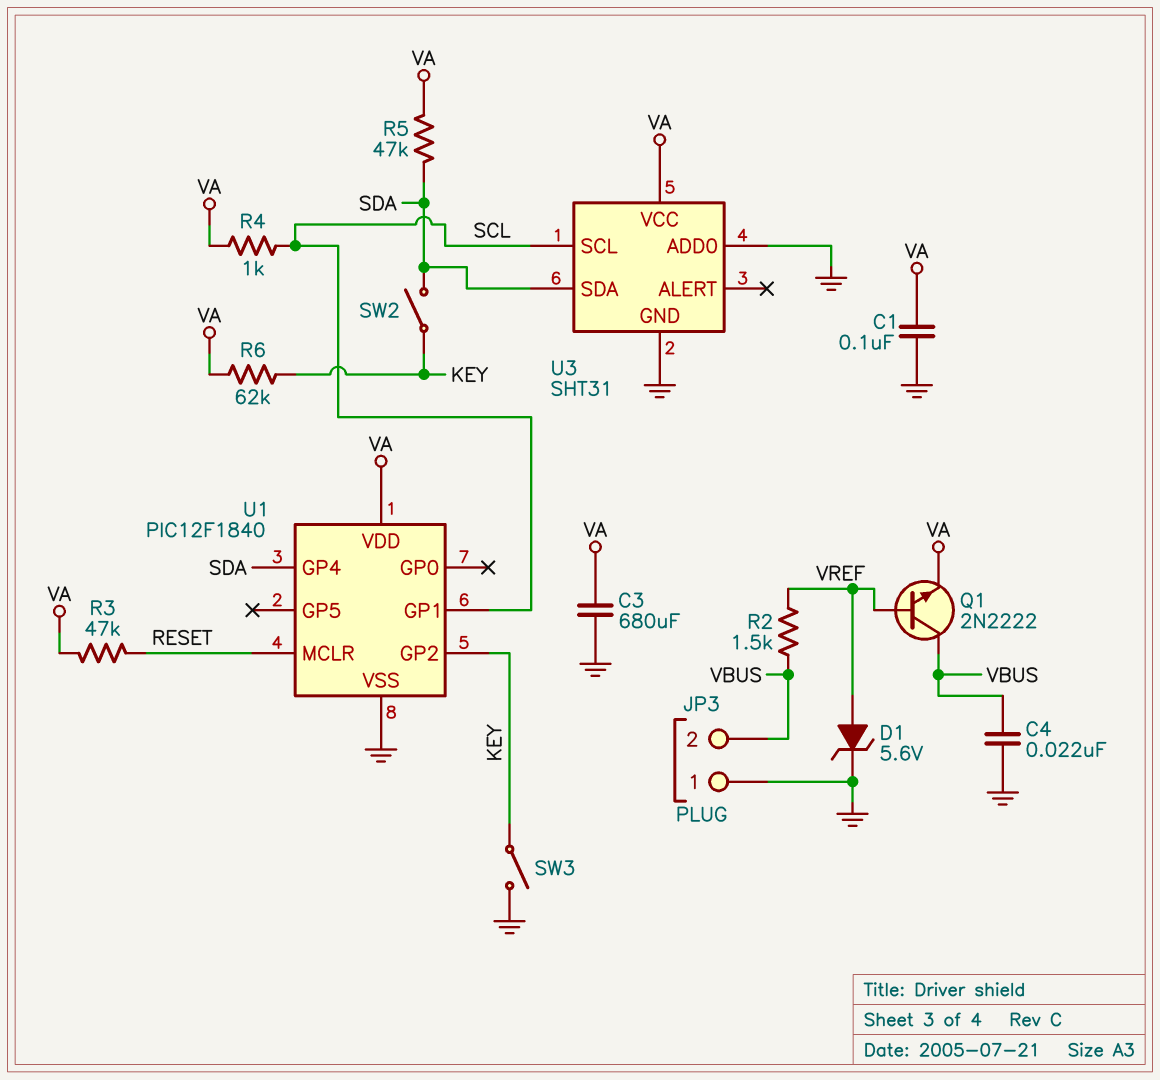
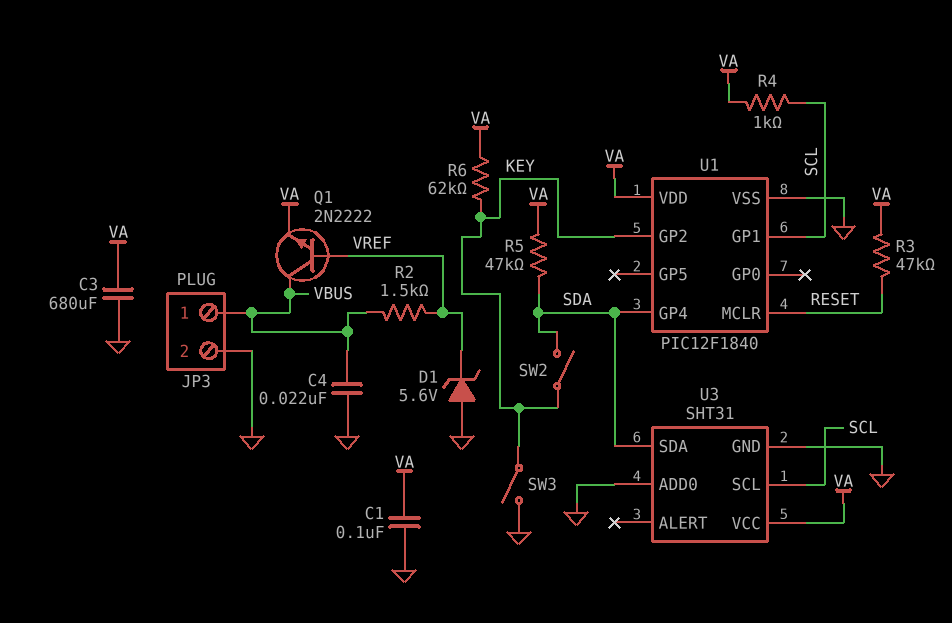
D1: zener 5.6V (A VREF, K GND) -> zener 5.6V (A GND, K VREF)
JP3 pin 1: GND -> VBUS
JP3 pin 2: VBUS -> GND

